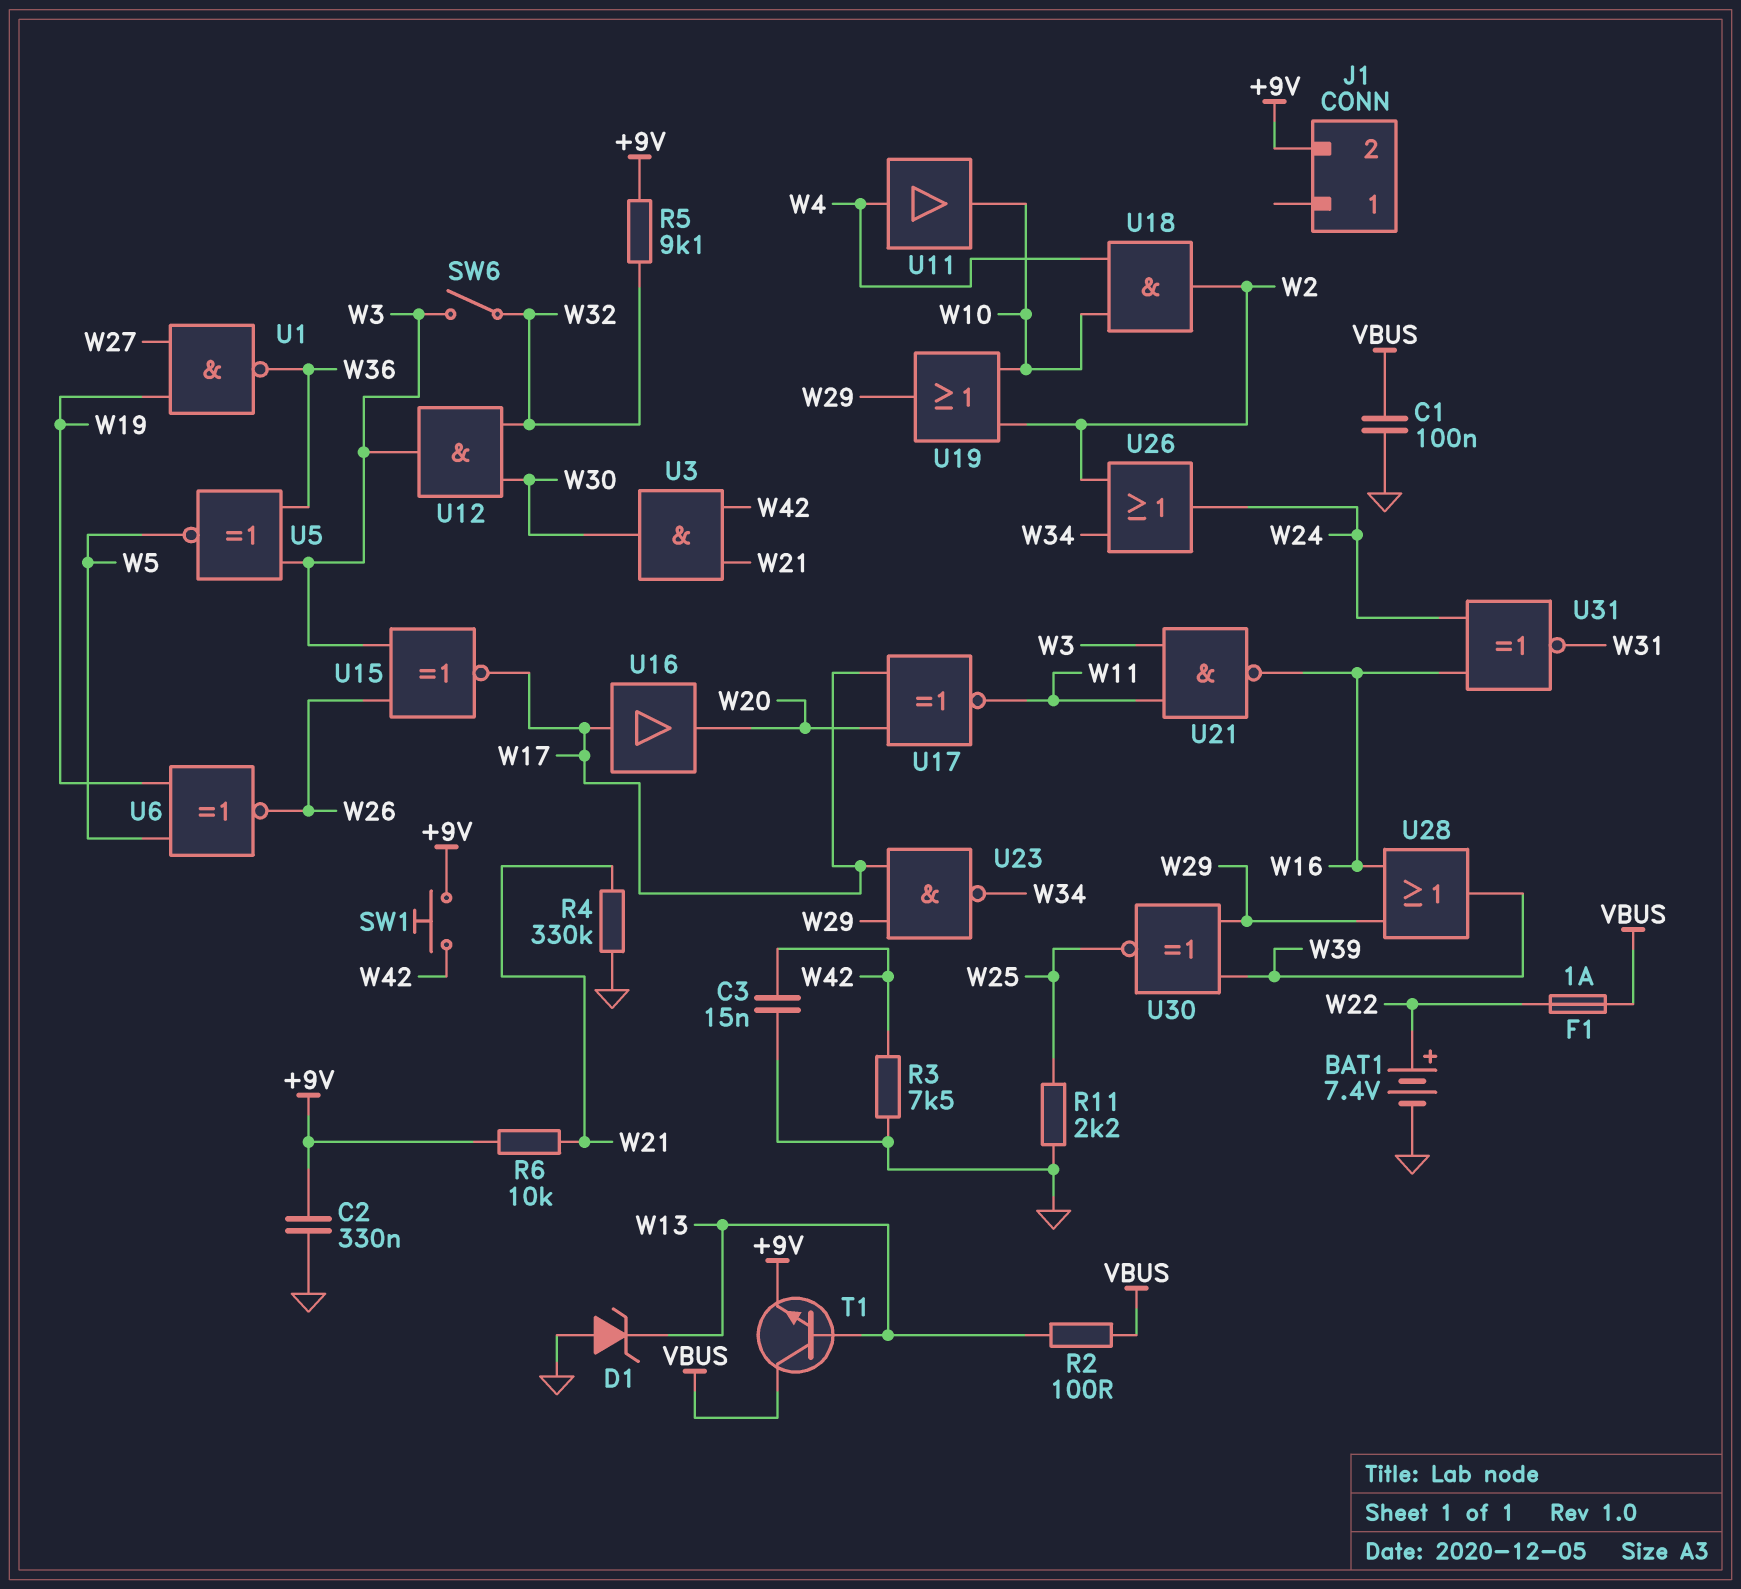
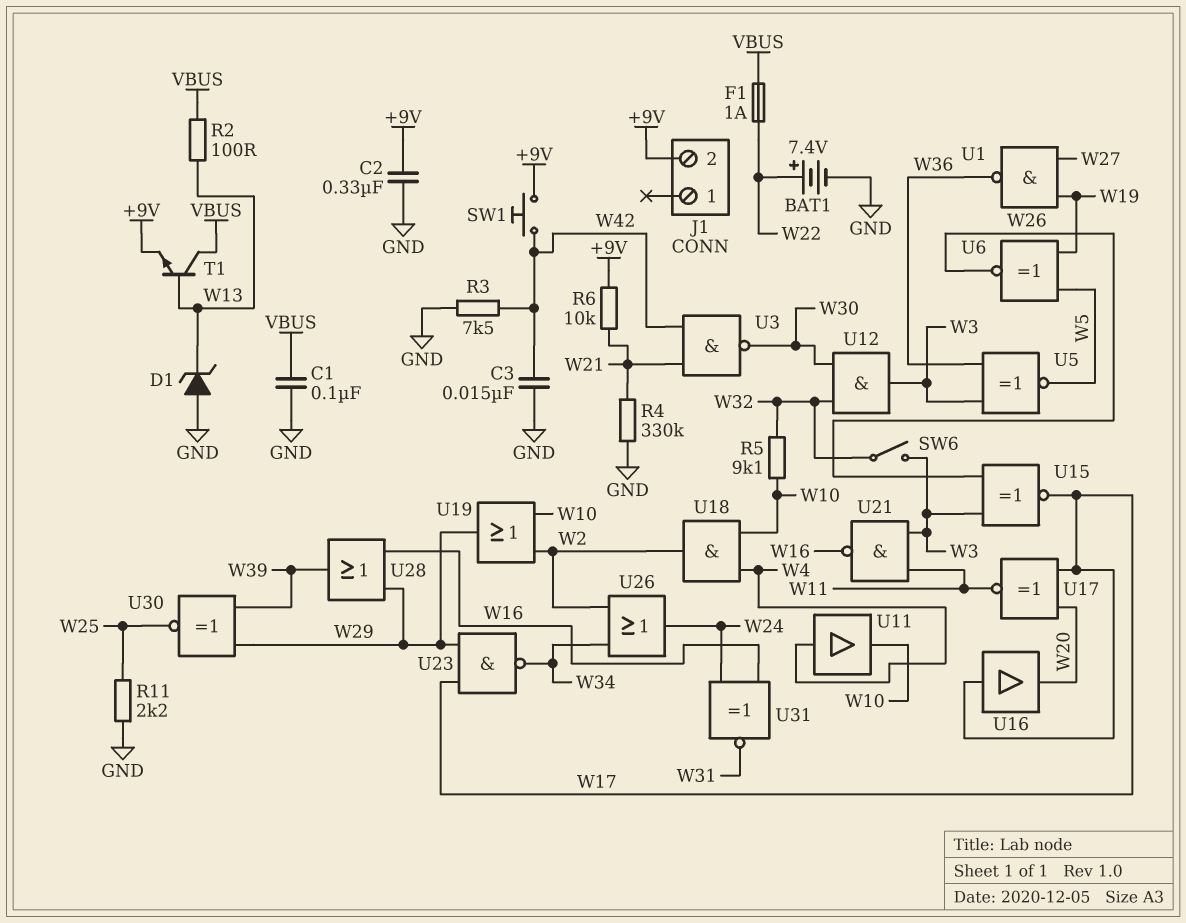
R5: 9.1k (+9V, W32) -> 9.1k (W10, W32)
U3: AND (in W21, in W42, out W30) -> NAND (in W21, in W42, out W30)

